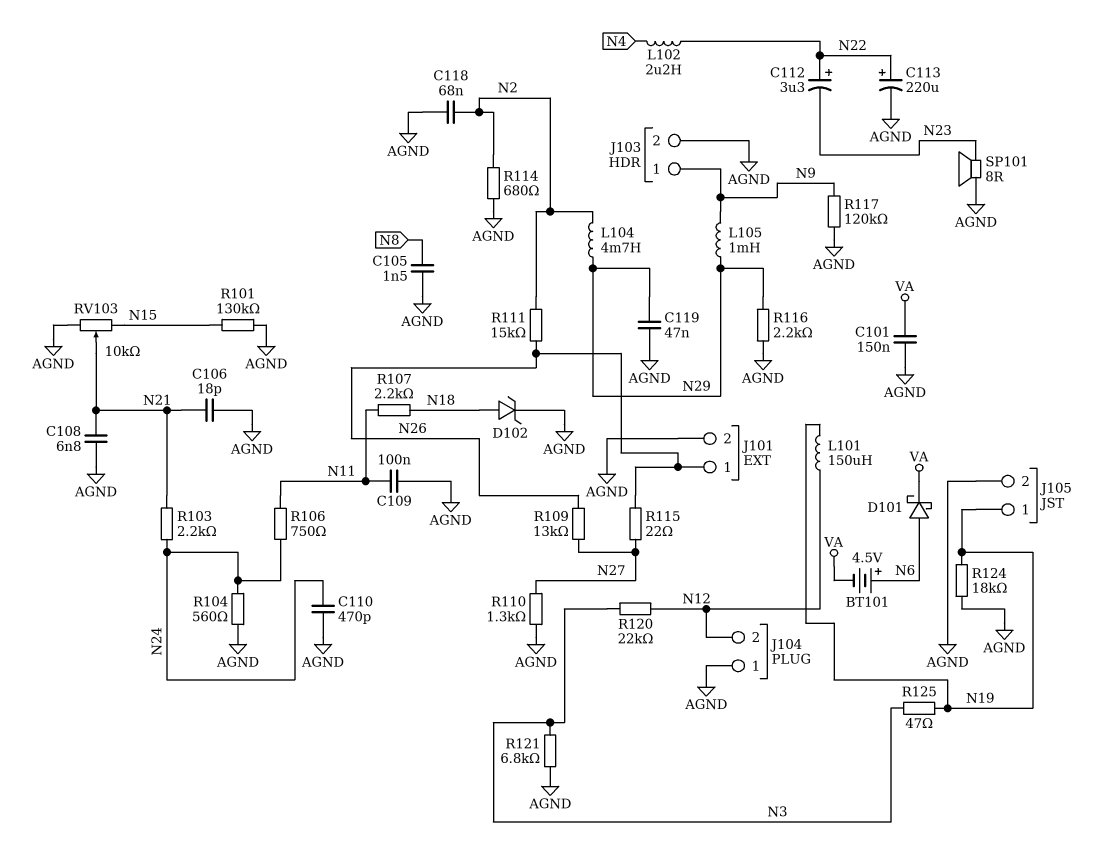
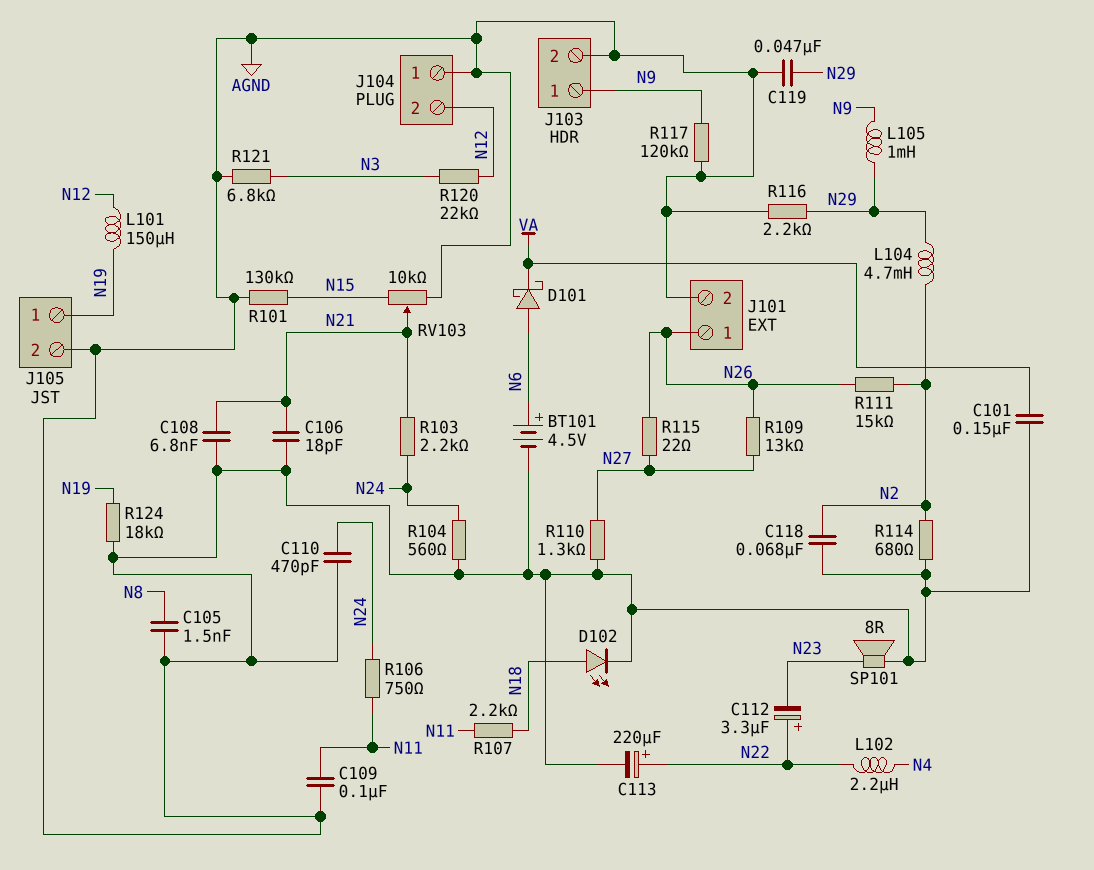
BT101: 4.5V (plus N6, minus VA) -> 4.5V (plus N6, minus AGND)
D102: zener (A N18, K AGND) -> LED (A N18, K AGND)
R125: 47 (N3, N19) -> none

